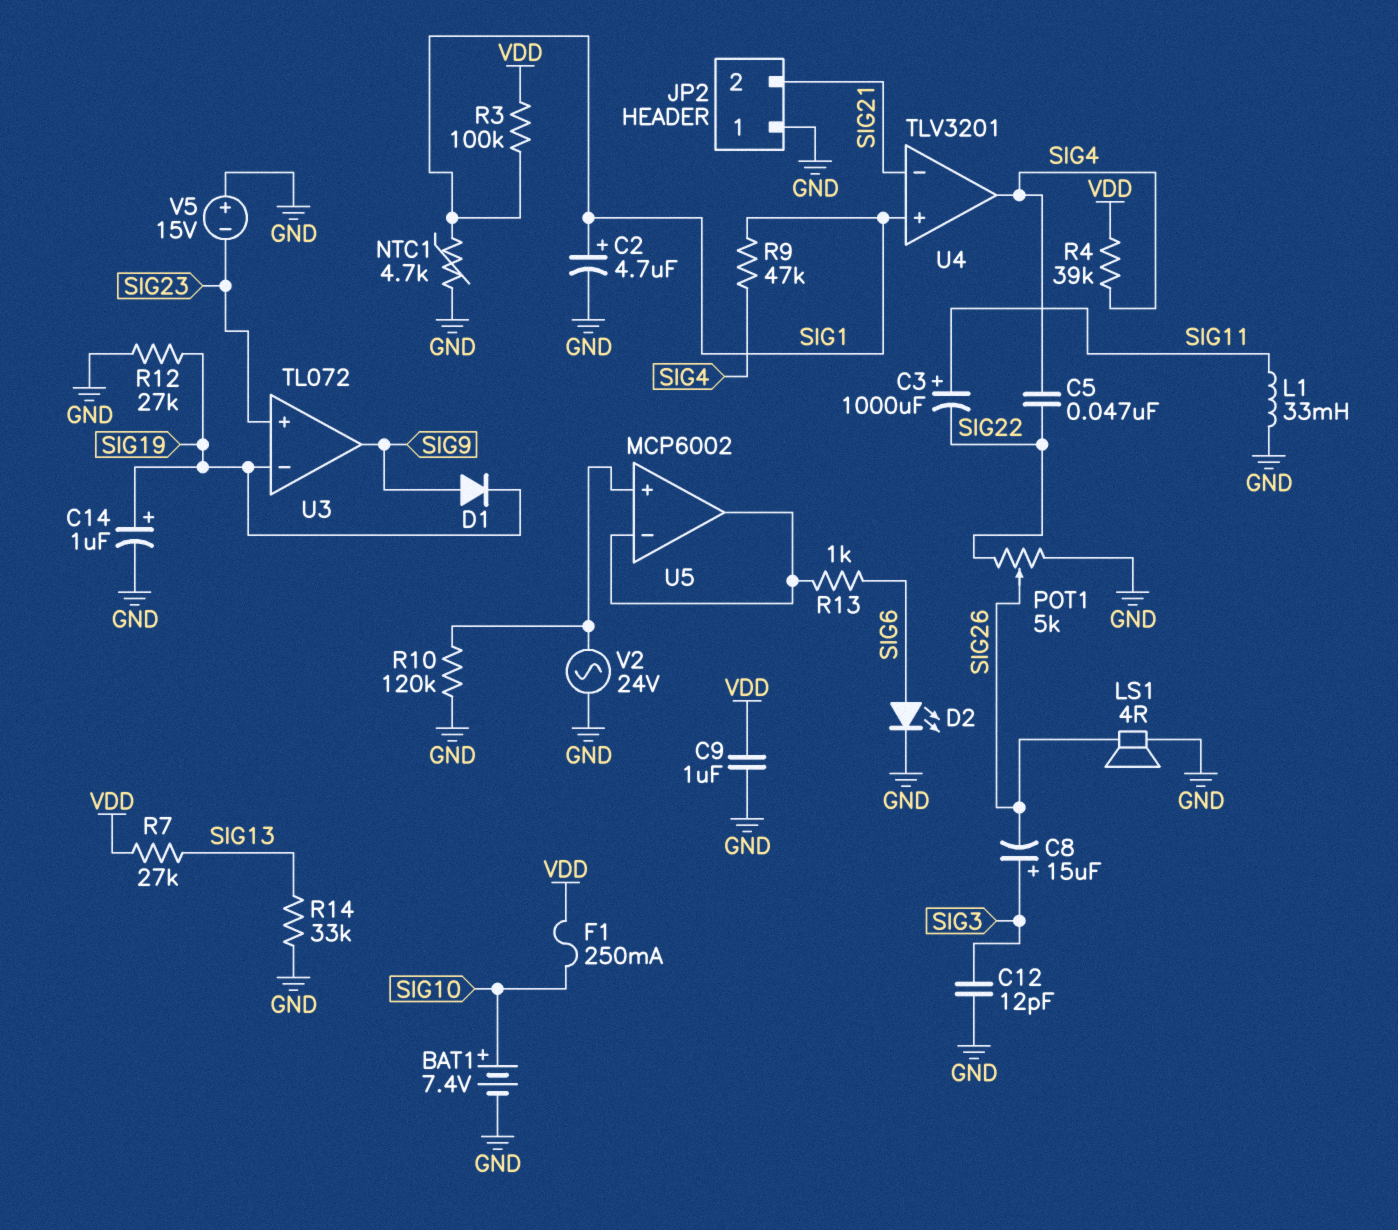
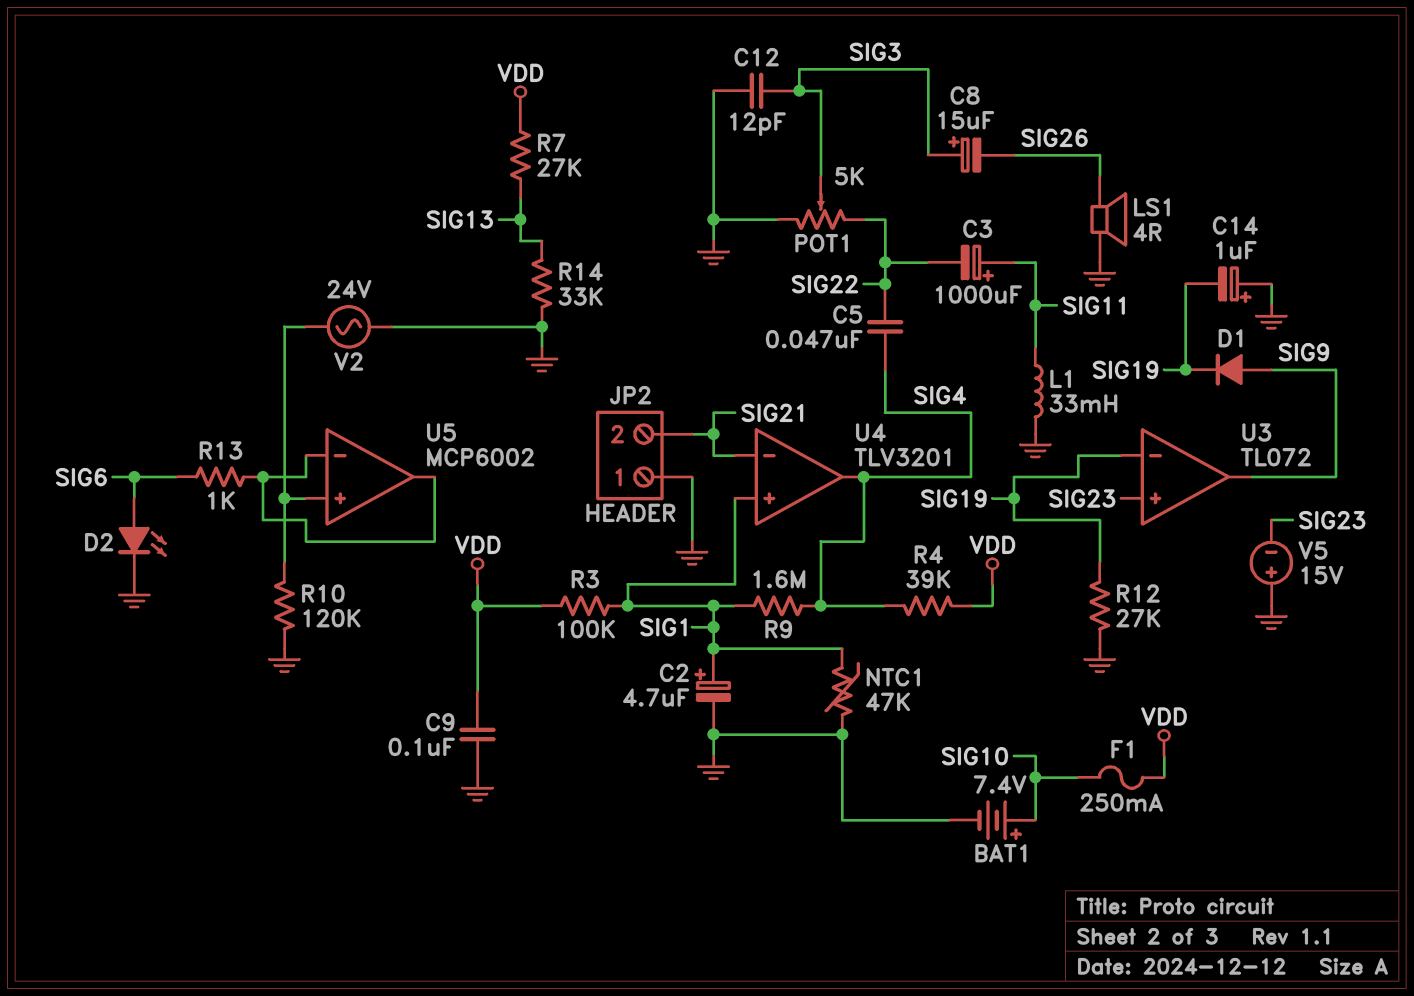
C9: 1uF (GND, VDD) -> 100nF (GND, VDD)
C14: 1uF (plus SIG19, minus GND) -> 1uF (plus GND, minus SIG19)
NTC1: 4.7k (GND, SIG1) -> 47k (GND, SIG1)
POT1: 5k (GND, SIG22, wiper SIG26) -> 5k (GND, SIG22, wiper SIG3)
R9: 47k (SIG1, SIG4) -> 1.6M (SIG1, SIG4)

